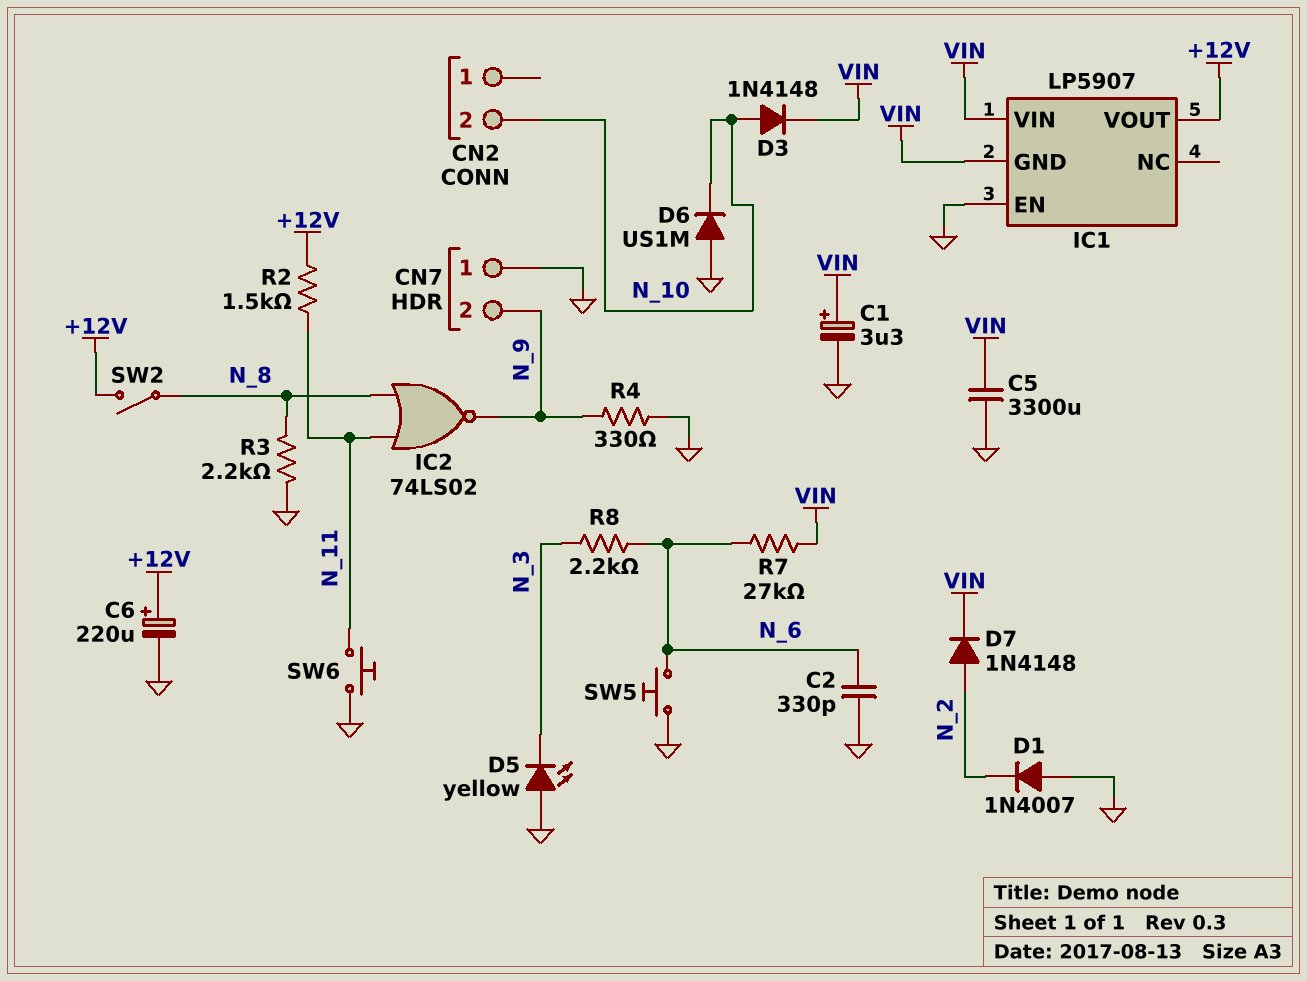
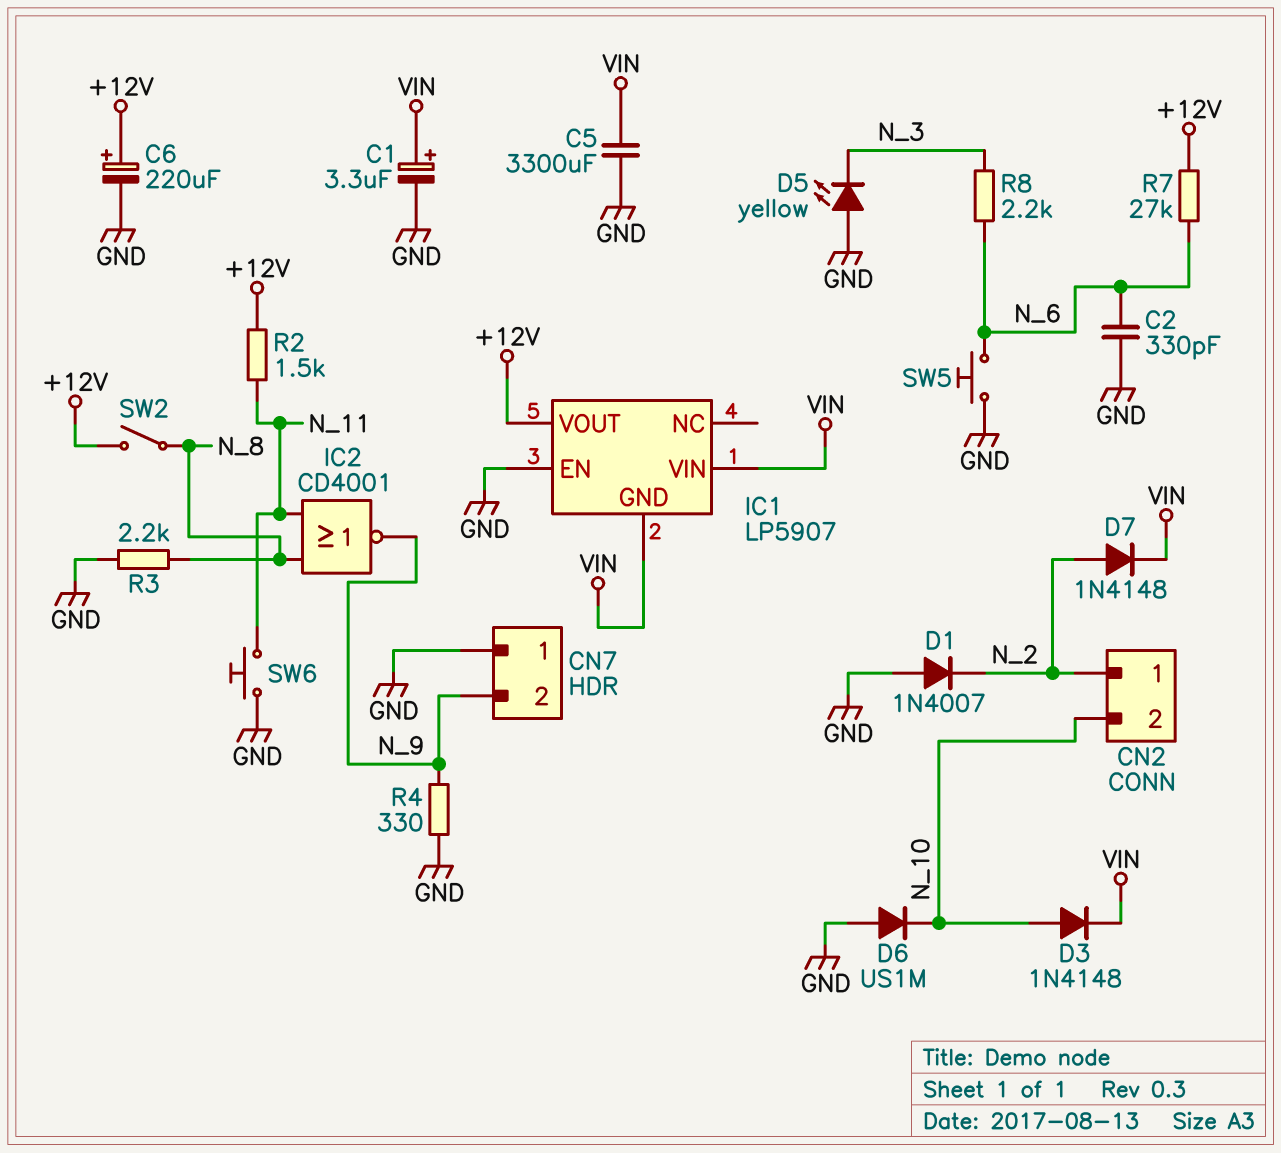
CN2 pin 1: none -> N_2
IC2: NOR 74LS02 (in N_8, in N_11, out N_9) -> NOR CD4001 (in N_8, in N_11, out N_9)
R7: 27k (N_6, VIN) -> 27k (+12V, N_6)

